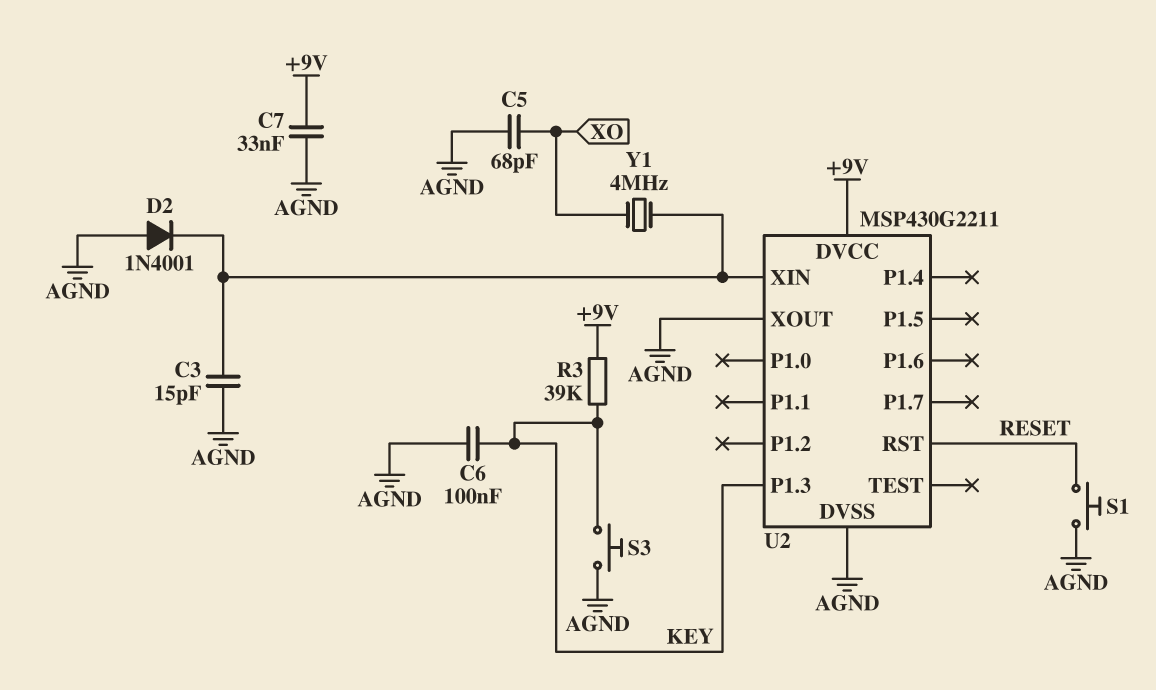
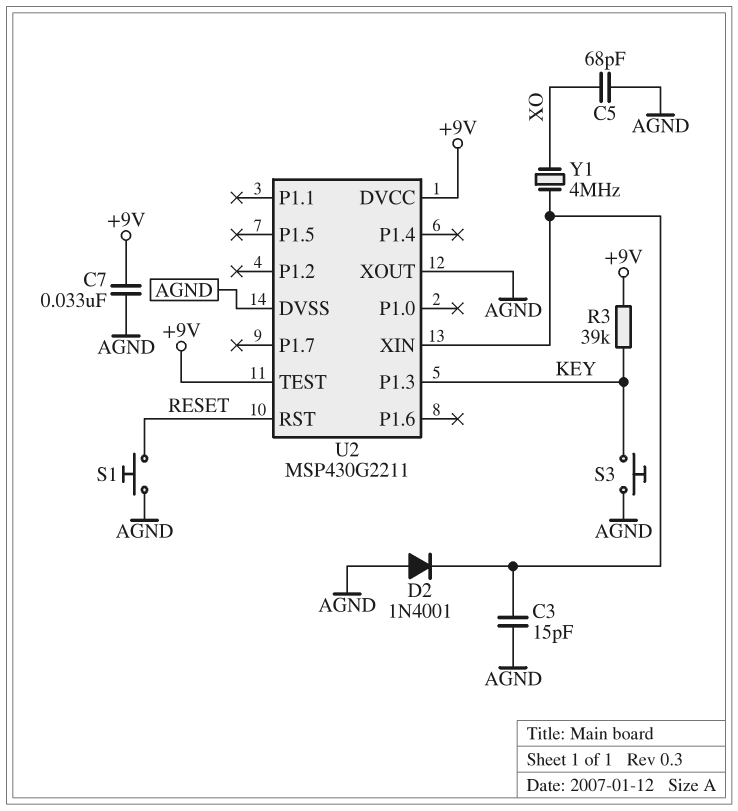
C6: 100nF (AGND, KEY) -> none
U2 pin TEST: none -> +9V

